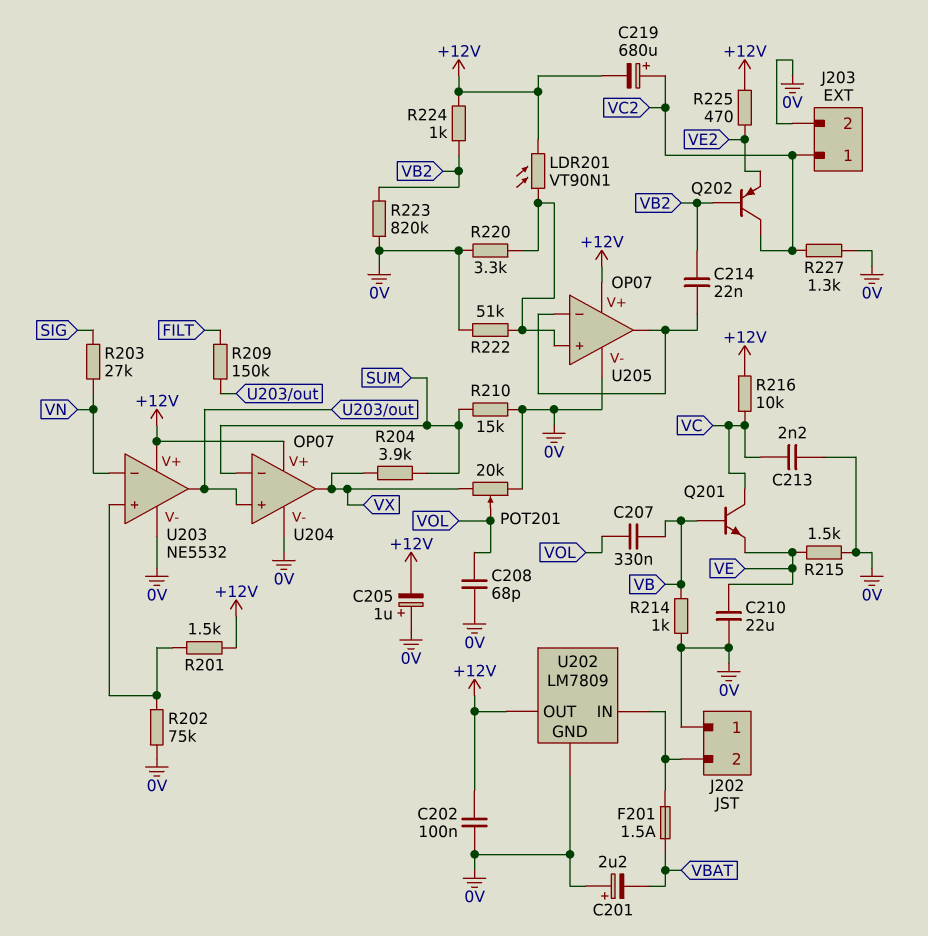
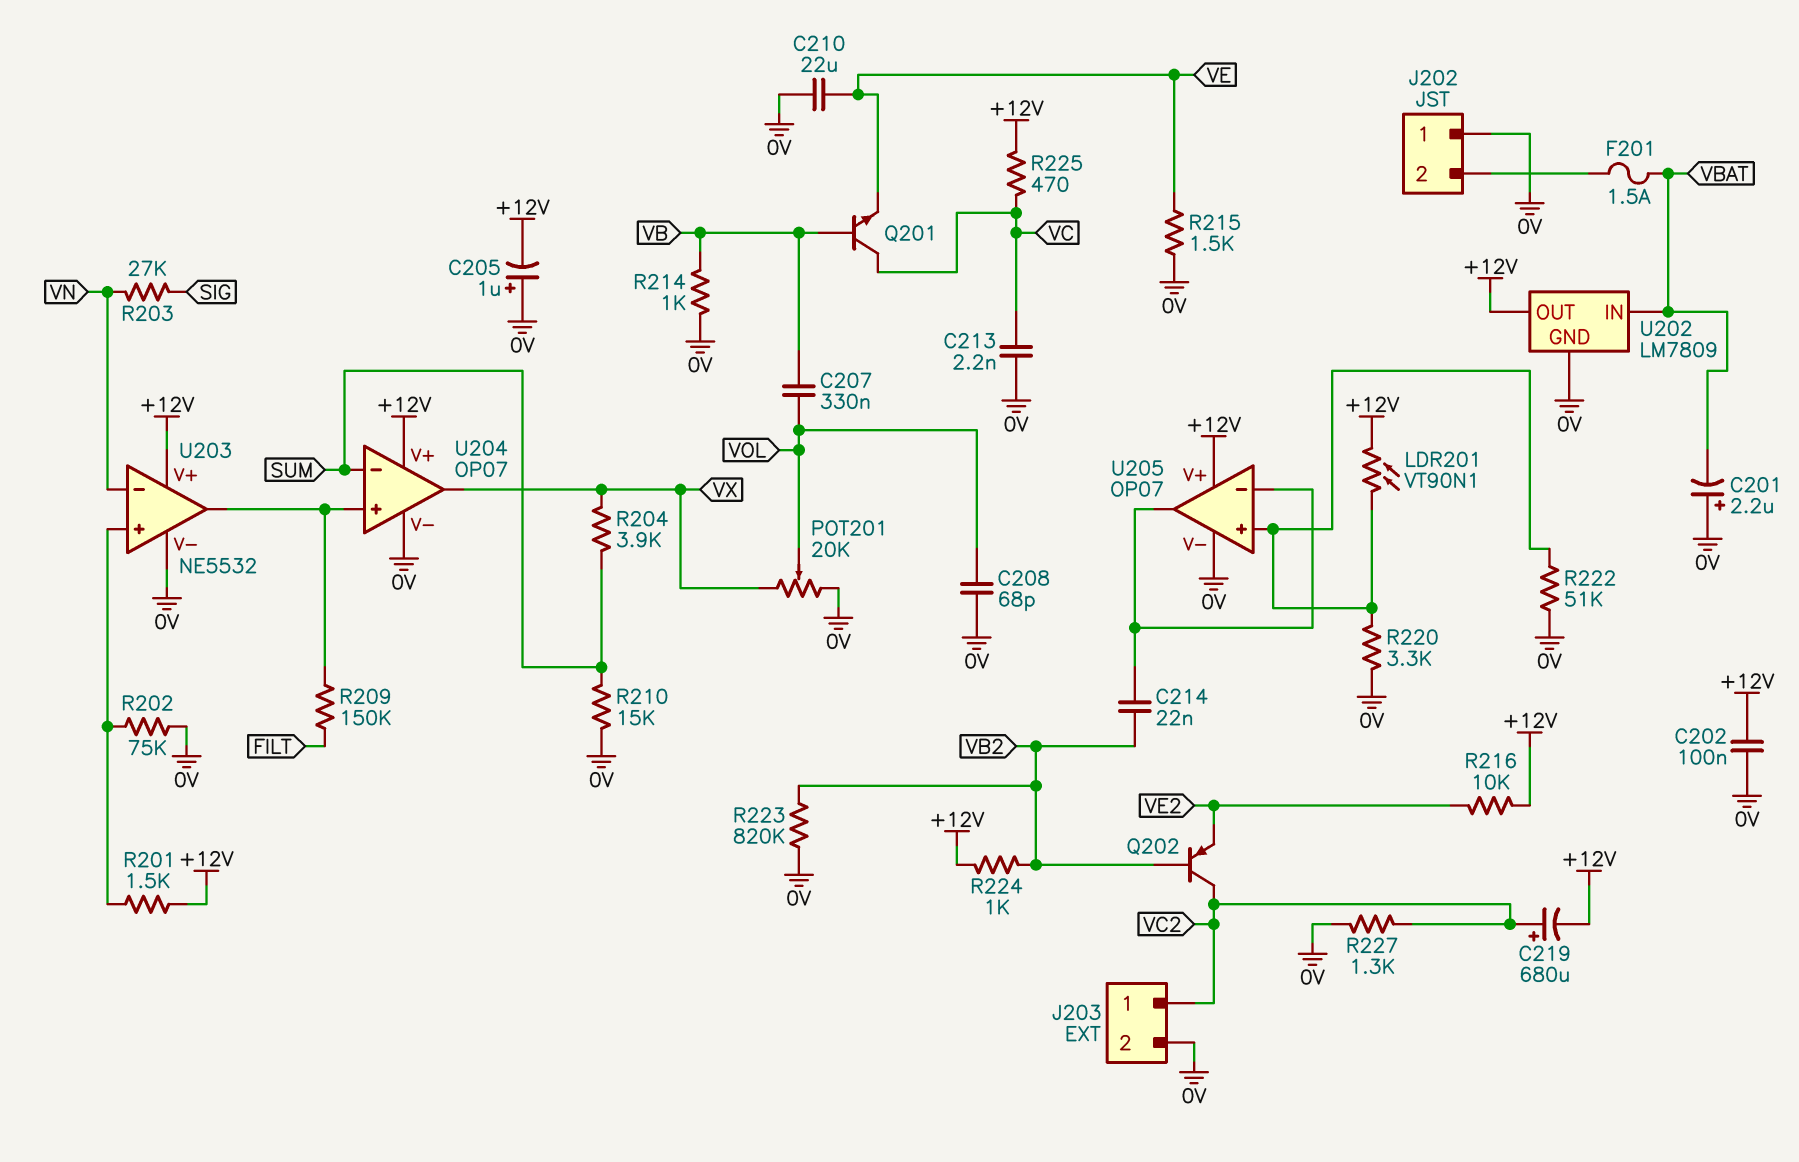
R216: 10k (+12V, VC) -> 10k (+12V, VE2)
R225: 470 (+12V, VE2) -> 470 (+12V, VC)
U202 pin IN: J202/2 -> VBAT

